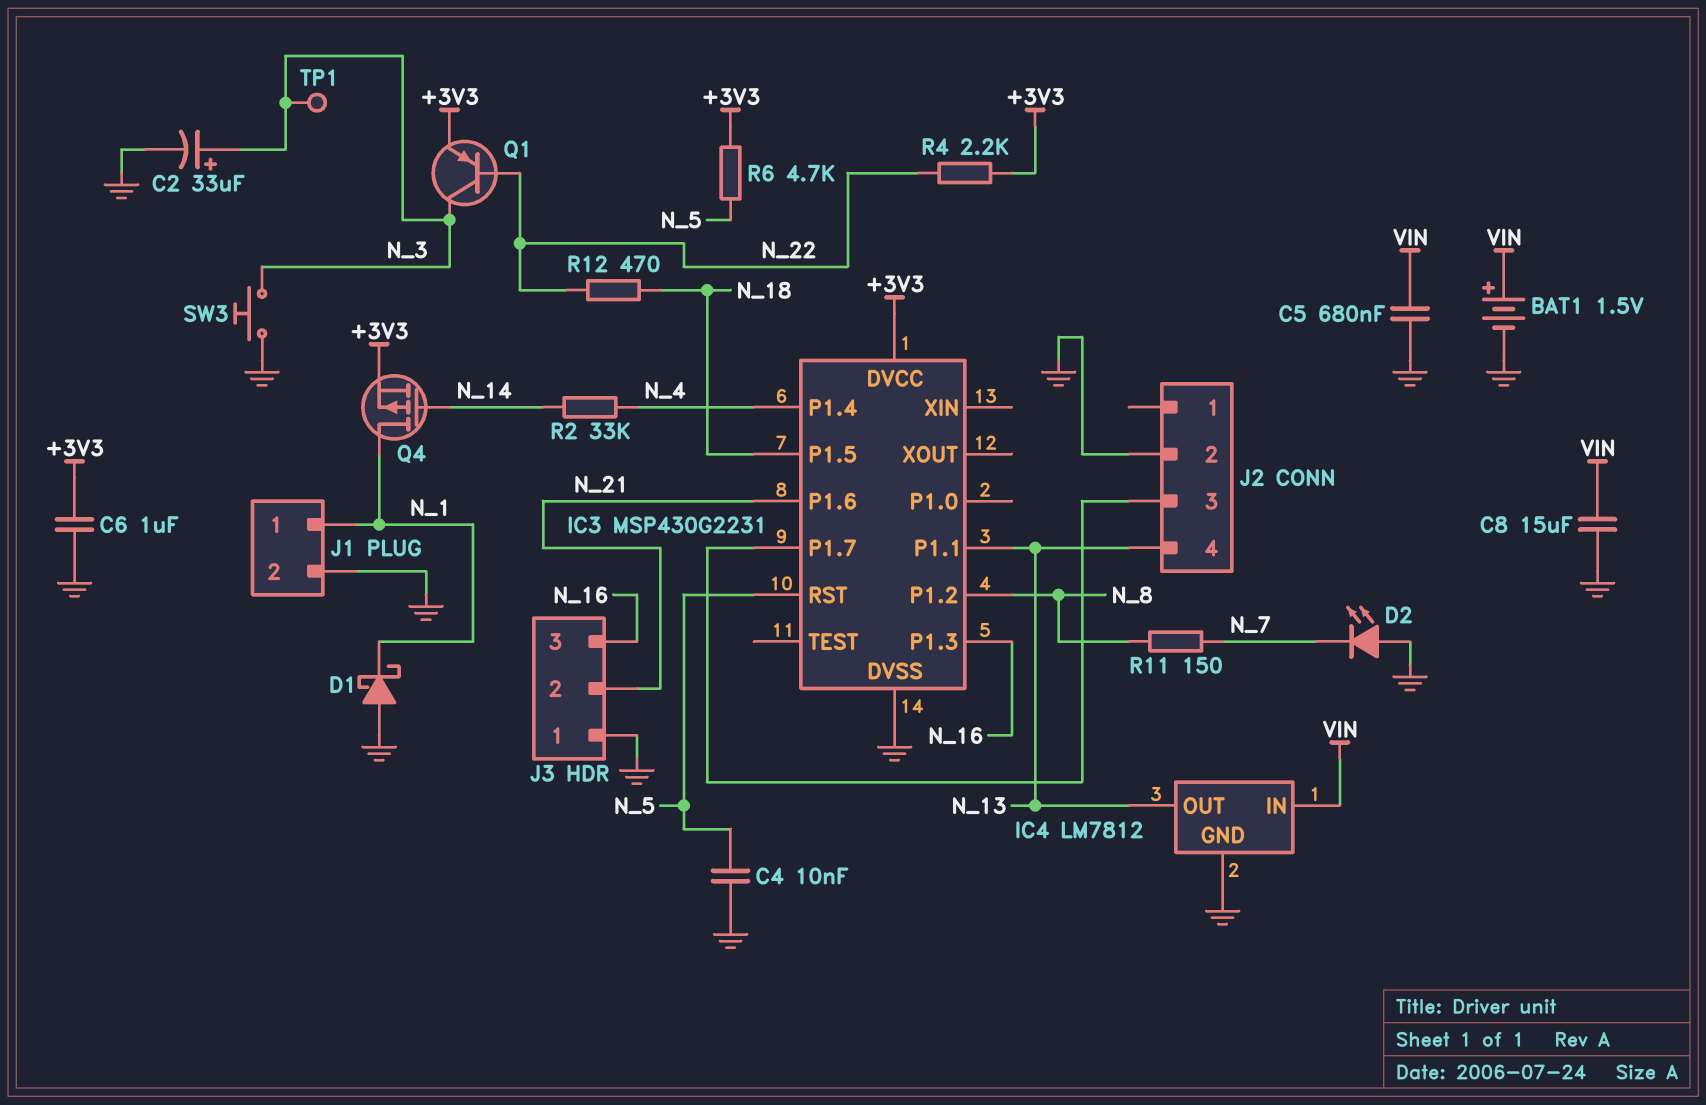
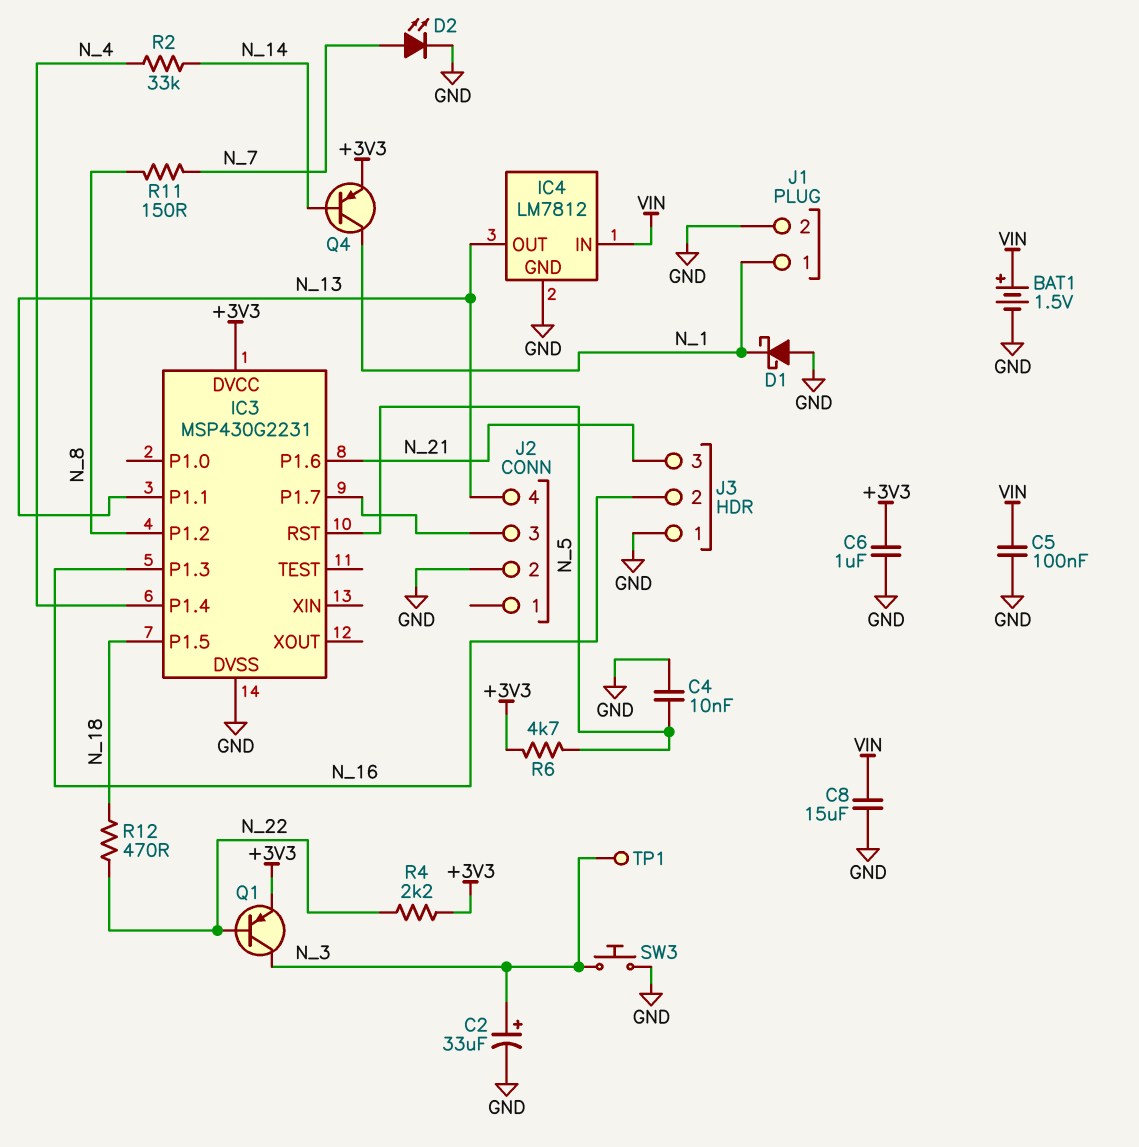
C5: 680nF (GND, VIN) -> 100nF (GND, VIN)
D2: LED (A GND, K N_7) -> LED (A N_7, K GND)
J3 pin 2: N_21 -> N_16
J3 pin 3: N_16 -> N_21
Q4: PMOS (G N_14, D N_1, S +3V3) -> PNP (B N_14, C N_1, E +3V3)

